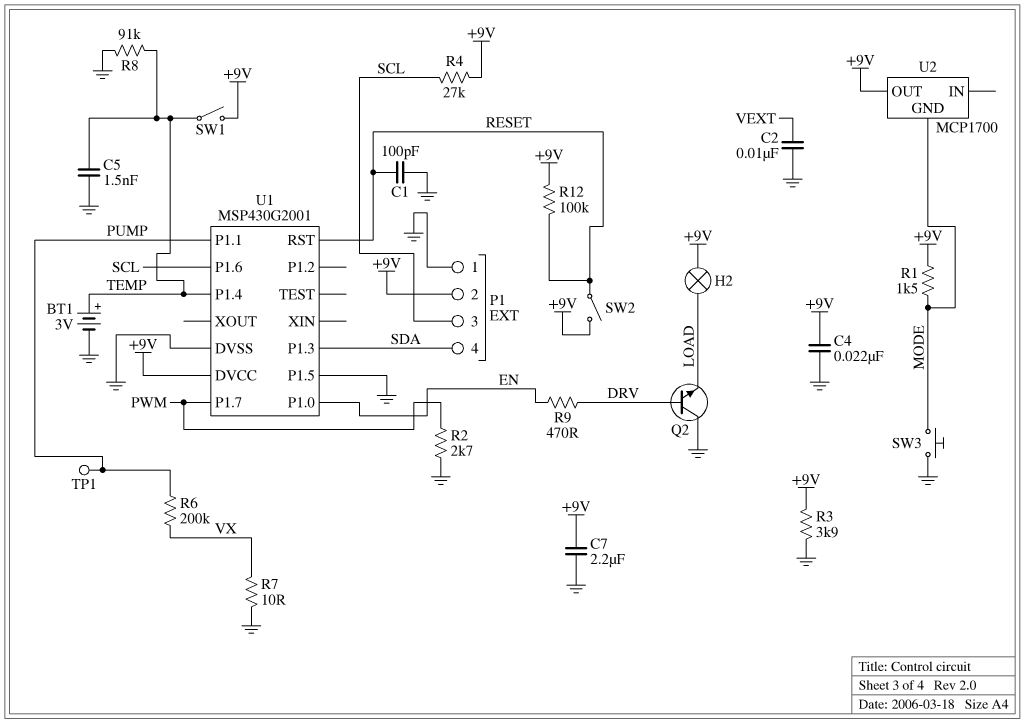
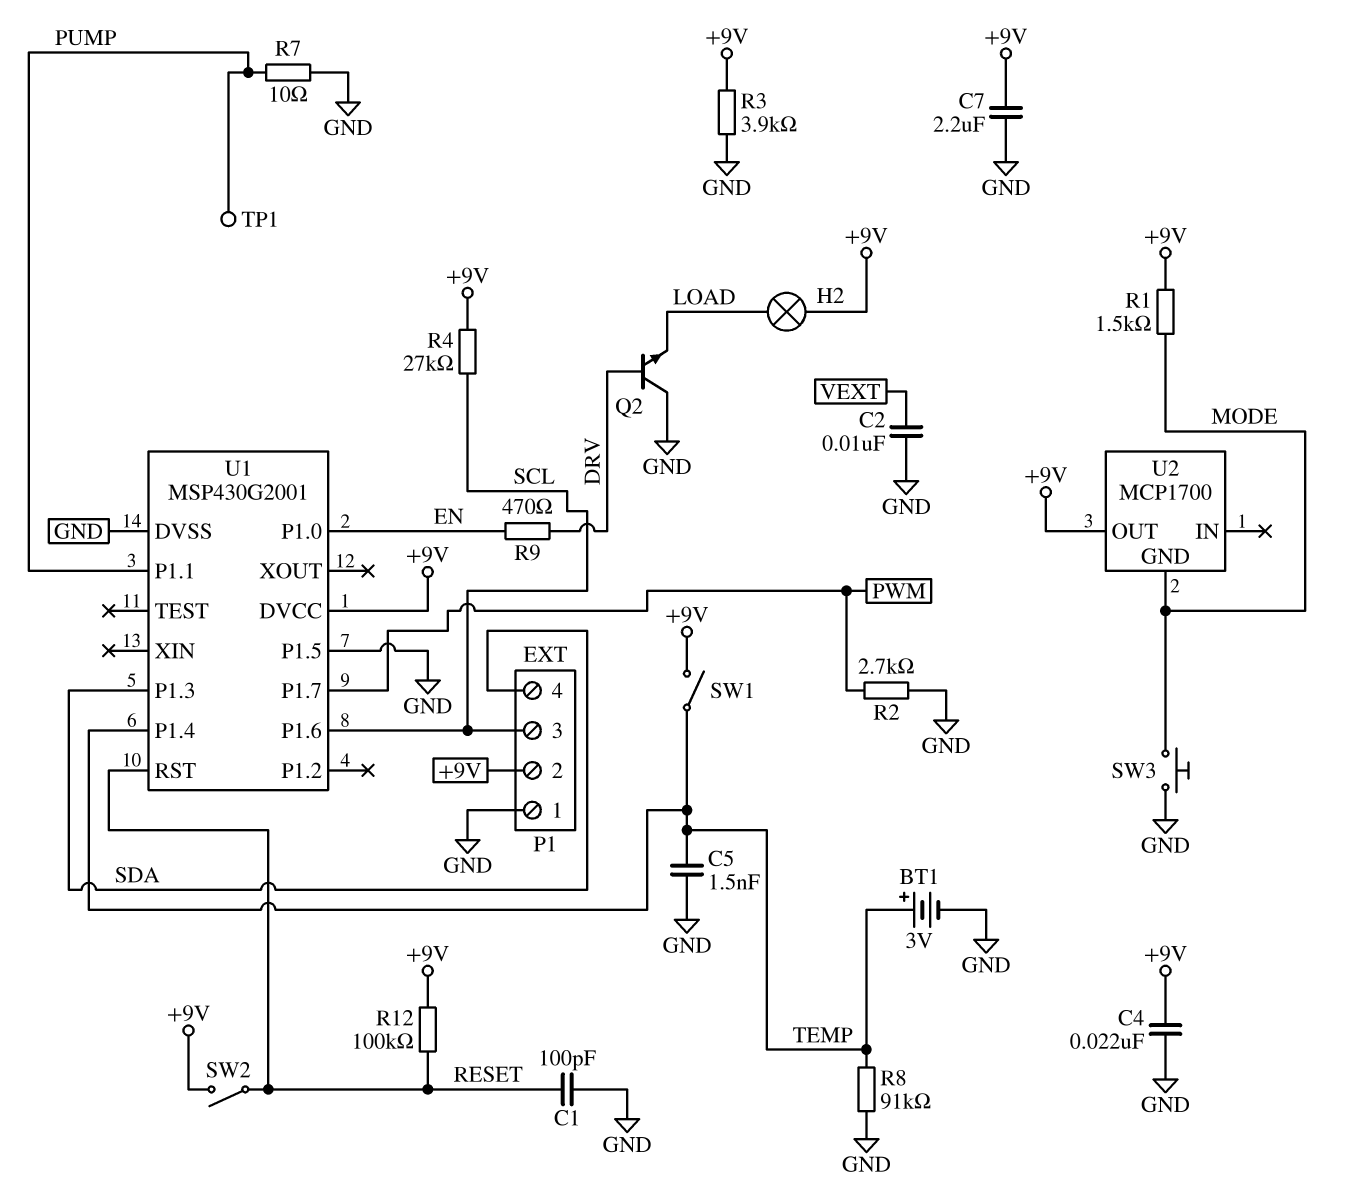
R6: 200k (PUMP, VX) -> none
R7: 10 (GND, VX) -> 10 (GND, PUMP)

